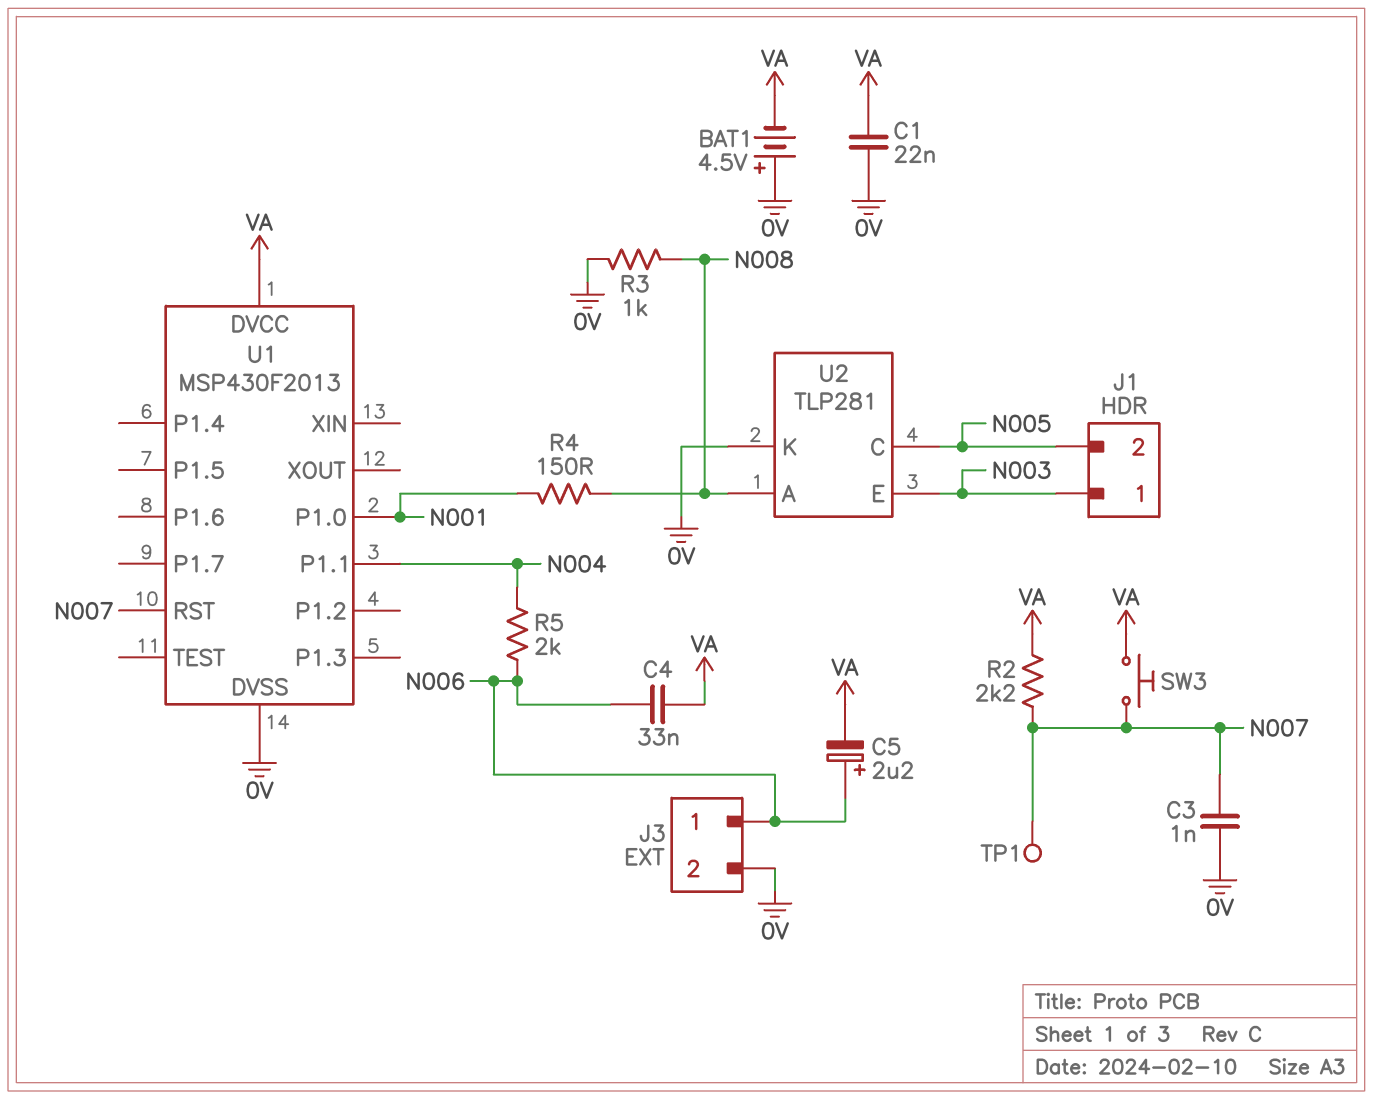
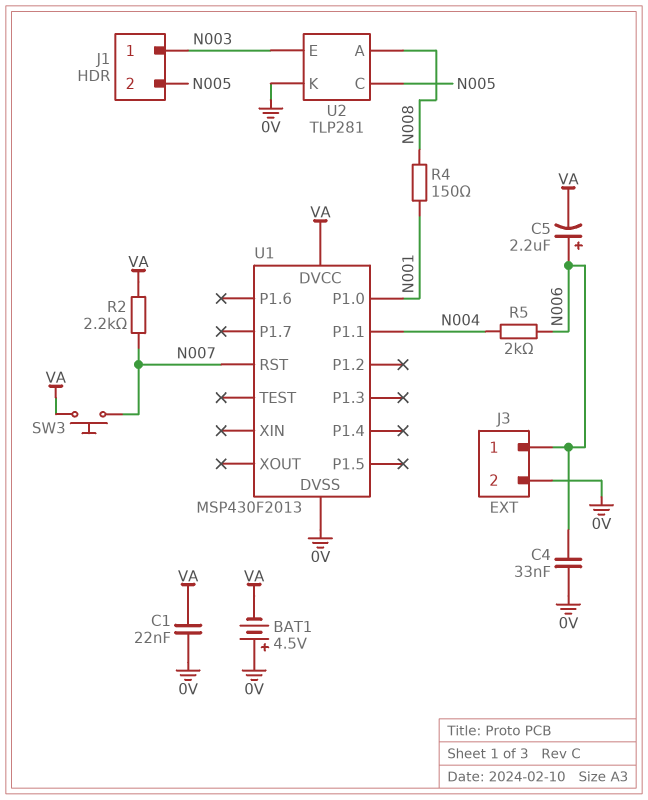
C3: 1nF (0V, N007) -> none
C4: 33nF (N006, VA) -> 33nF (0V, N006)
R3: 1k (0V, N008) -> none
TP1: test point (N007) -> none

